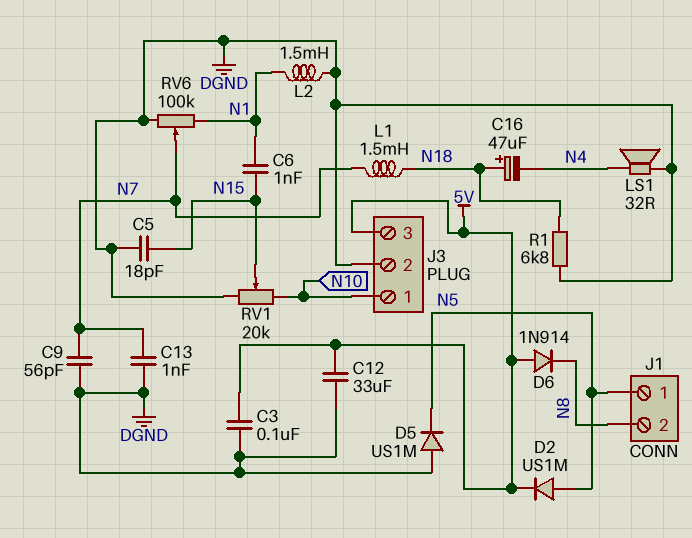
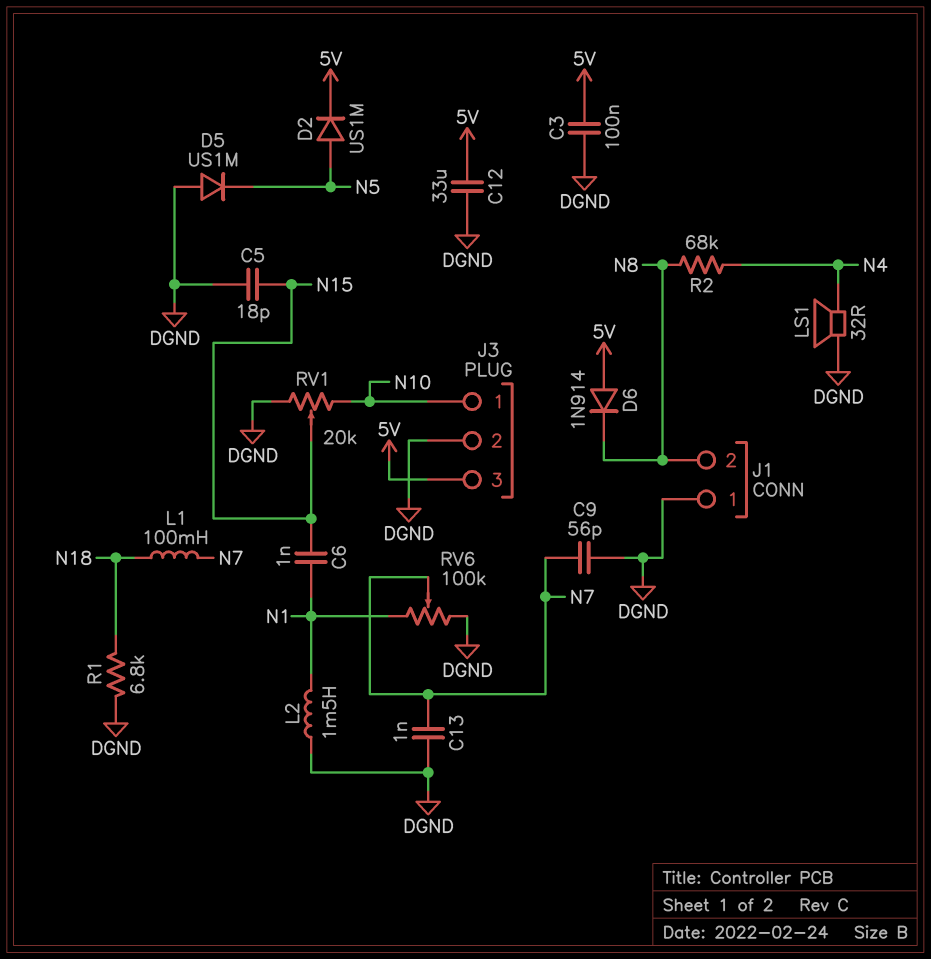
C16: 47uF (plus N18, minus N4) -> none
J1 pin 1: N5 -> DGND
L1: 1.5mH (N7, N18) -> 100mH (N7, N18)
R2: none -> 68k (N4, N8)

